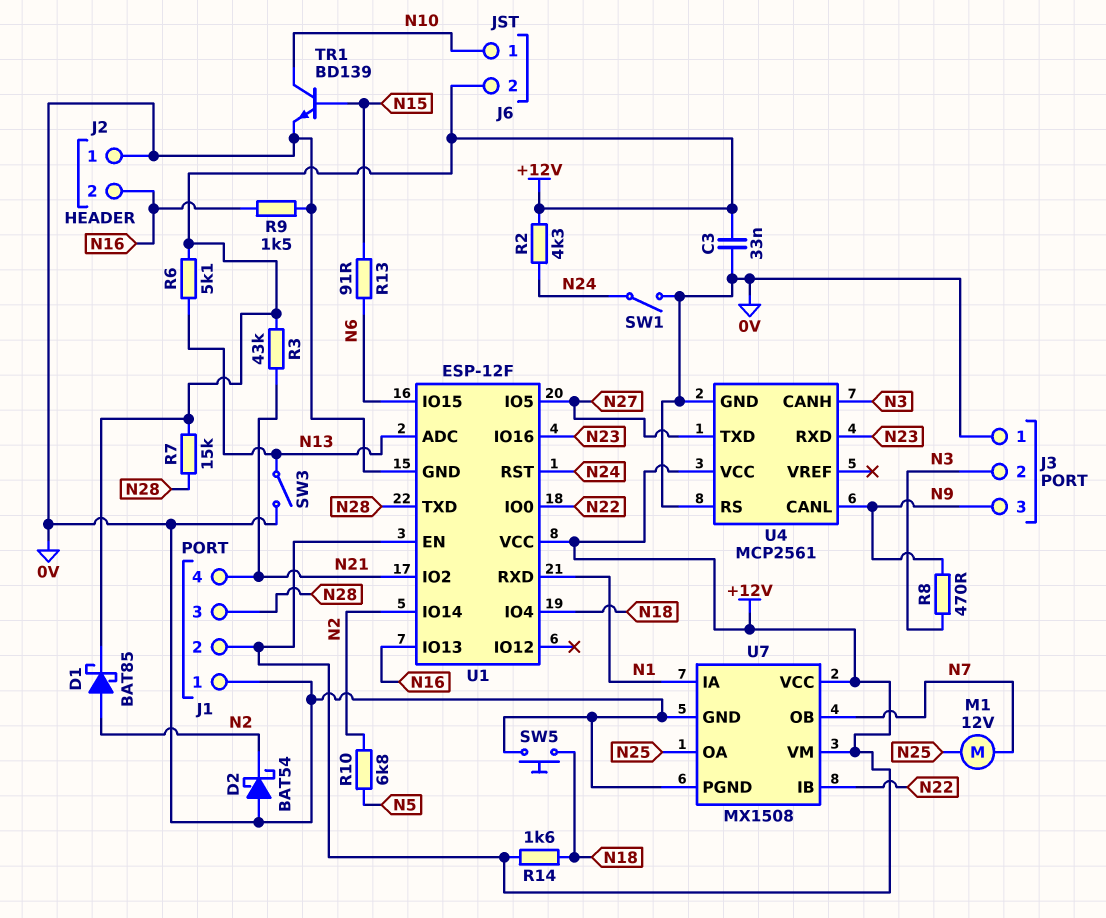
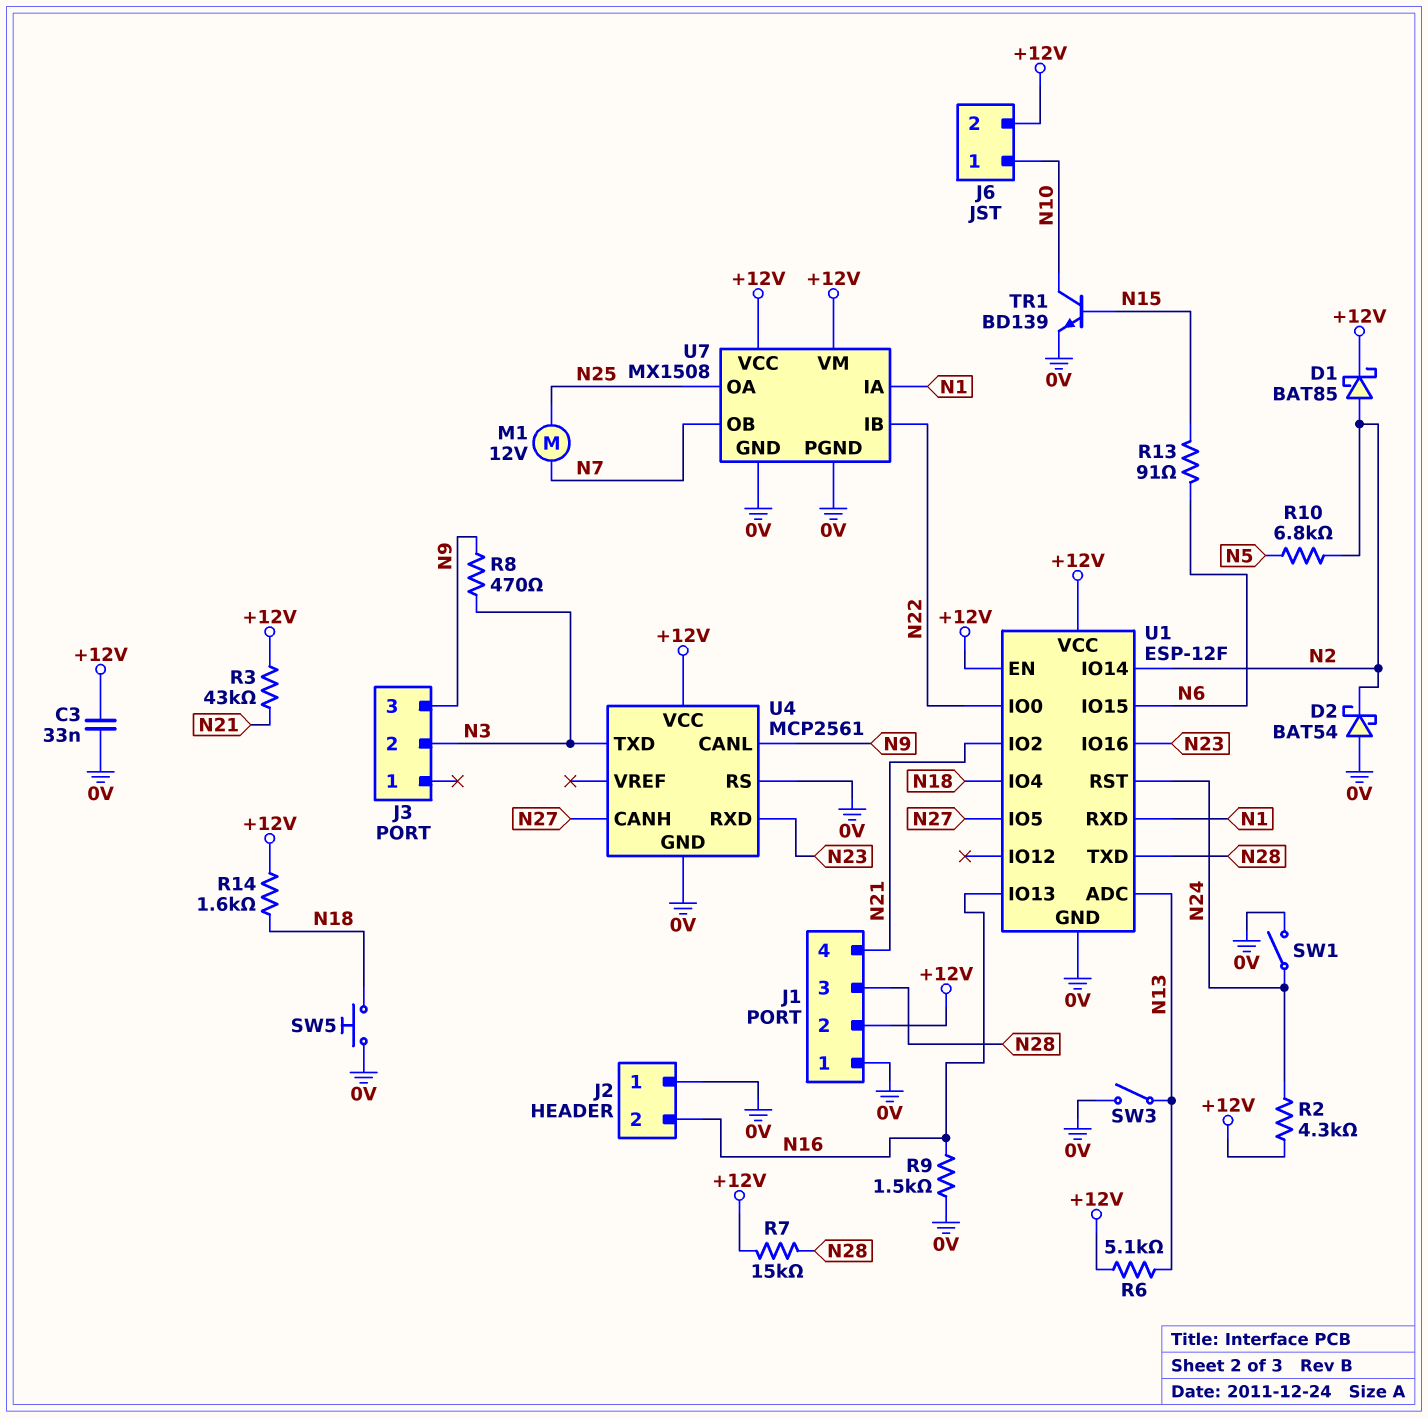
J3 pin 1: 0V -> none
U4 pin CANH: N3 -> N27
U4 pin TXD: N27 -> N3

